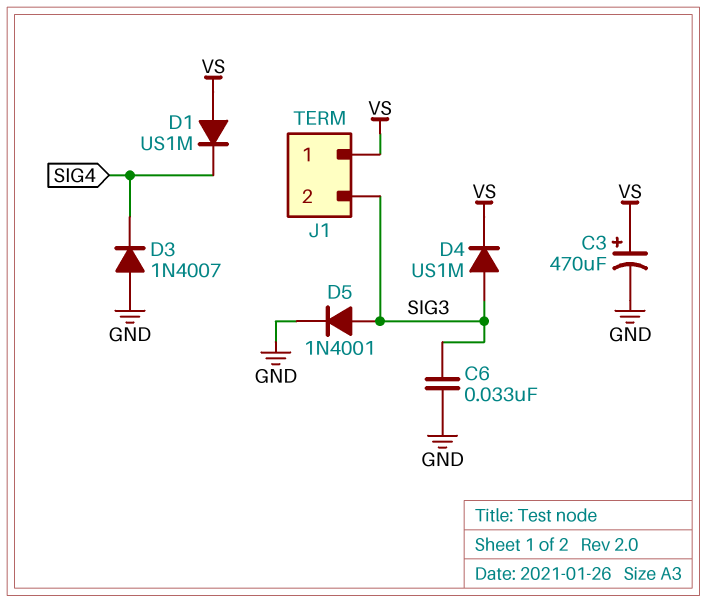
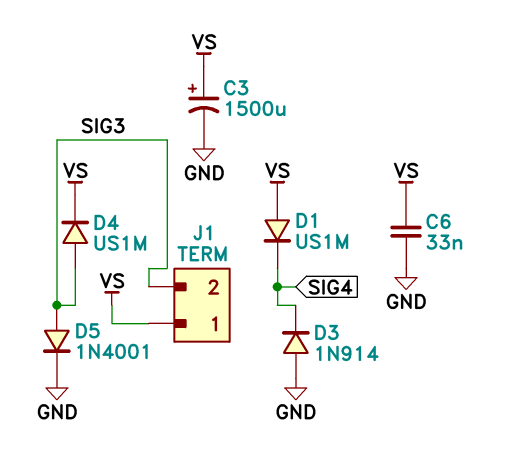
C3: 470uF (plus VS, minus GND) -> 1500uF (plus VS, minus GND)
C6: 33nF (GND, SIG3) -> 33nF (GND, VS)
D3: diode 1N4007 (A GND, K SIG4) -> diode 1N914 (A GND, K SIG4)

